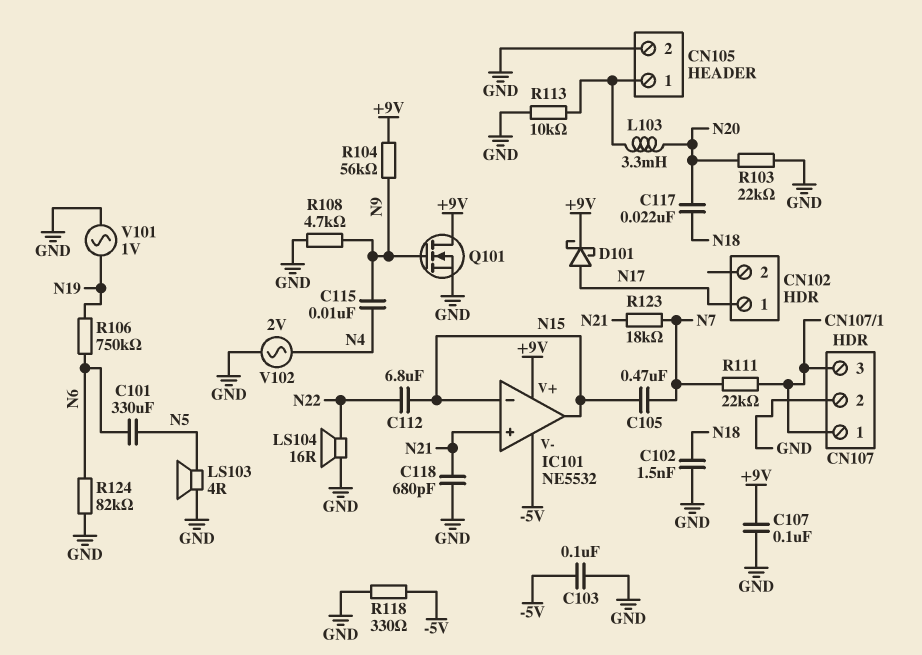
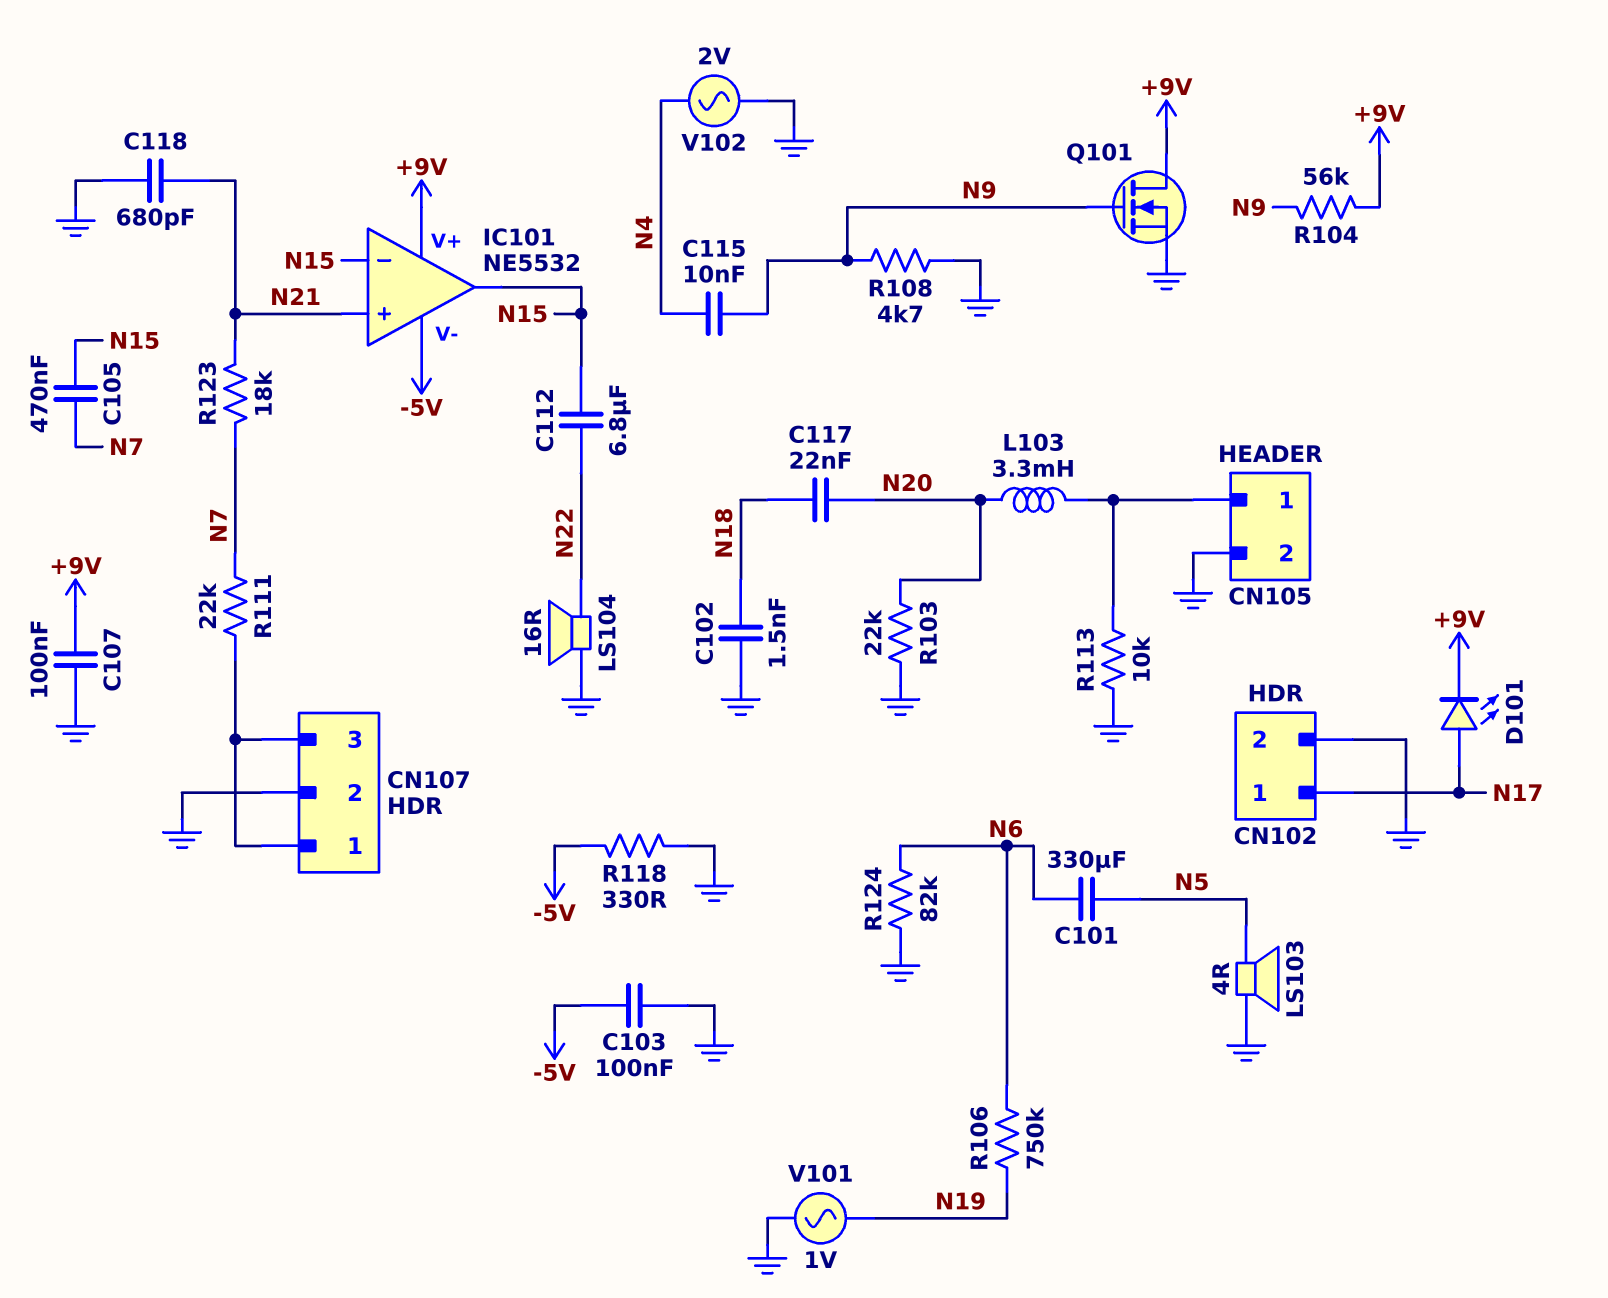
CN102 pin 2: none -> GND
D101: schottky (A N17, K +9V) -> LED (A N17, K +9V)

